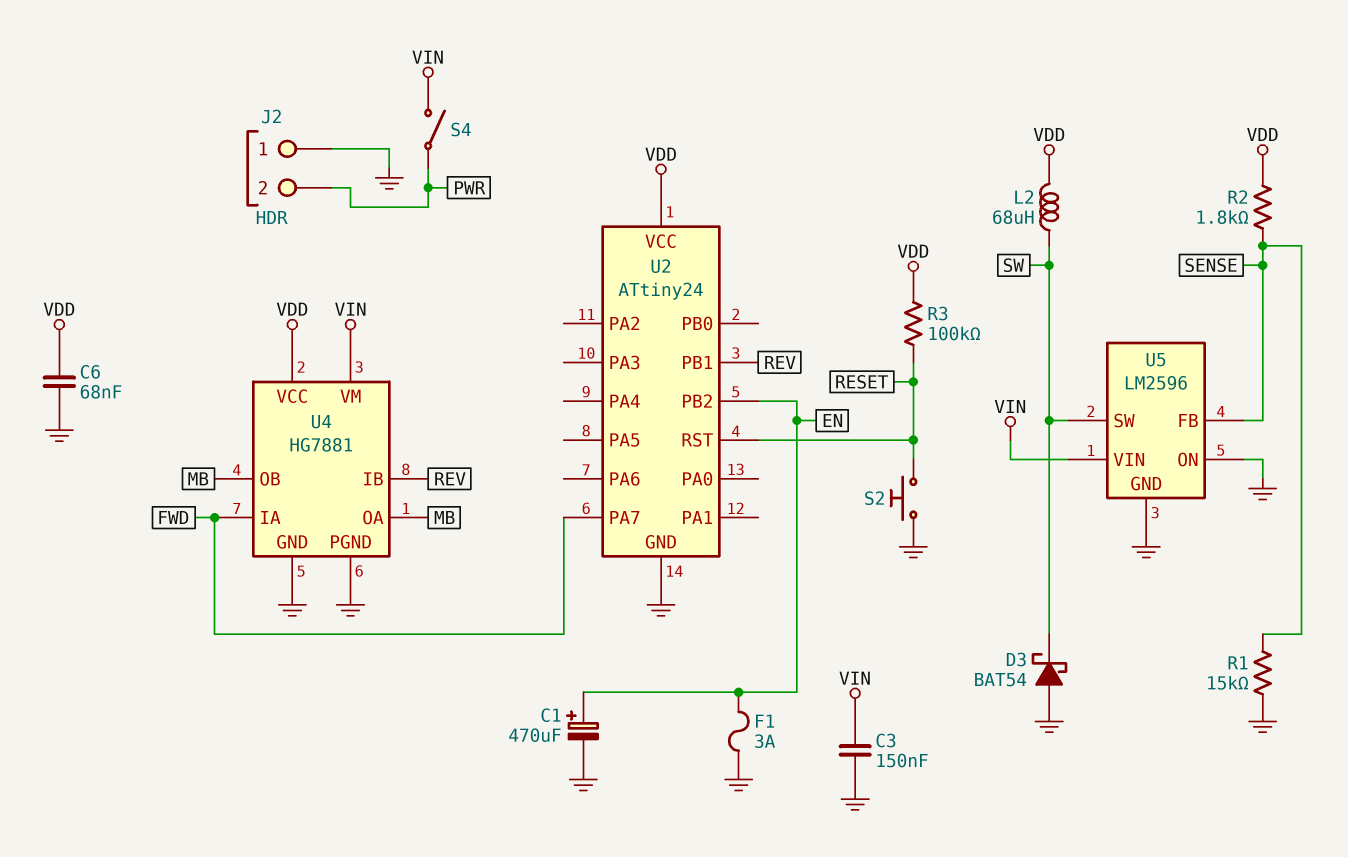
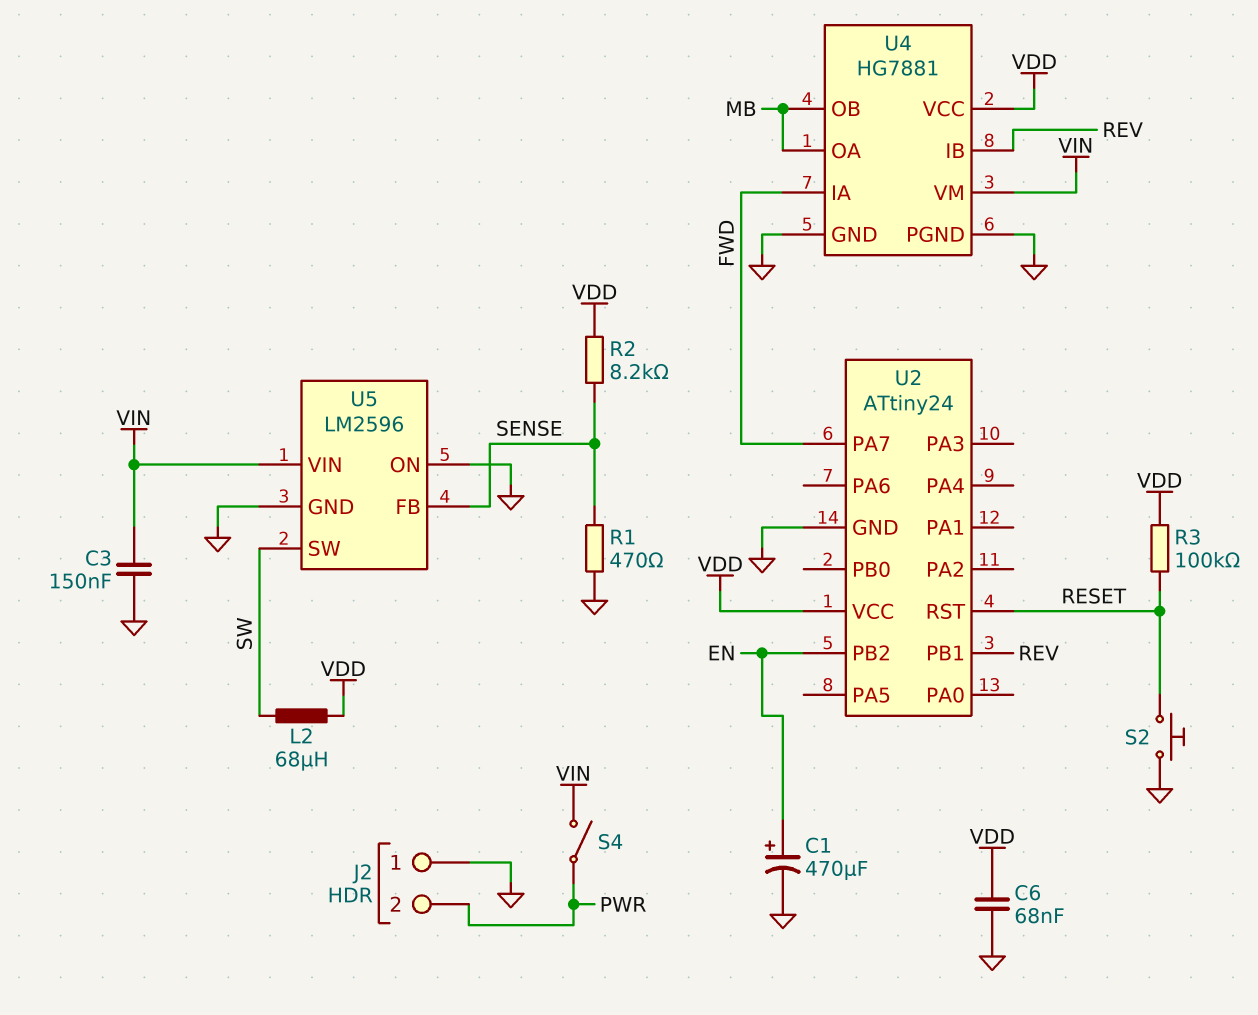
D3: schottky BAT54 (A GND, K SW) -> none
F1: 3A (EN, GND) -> none
R1: 15k (GND, SENSE) -> 470 (GND, SENSE)
R2: 1.8k (SENSE, VDD) -> 8.2k (SENSE, VDD)

